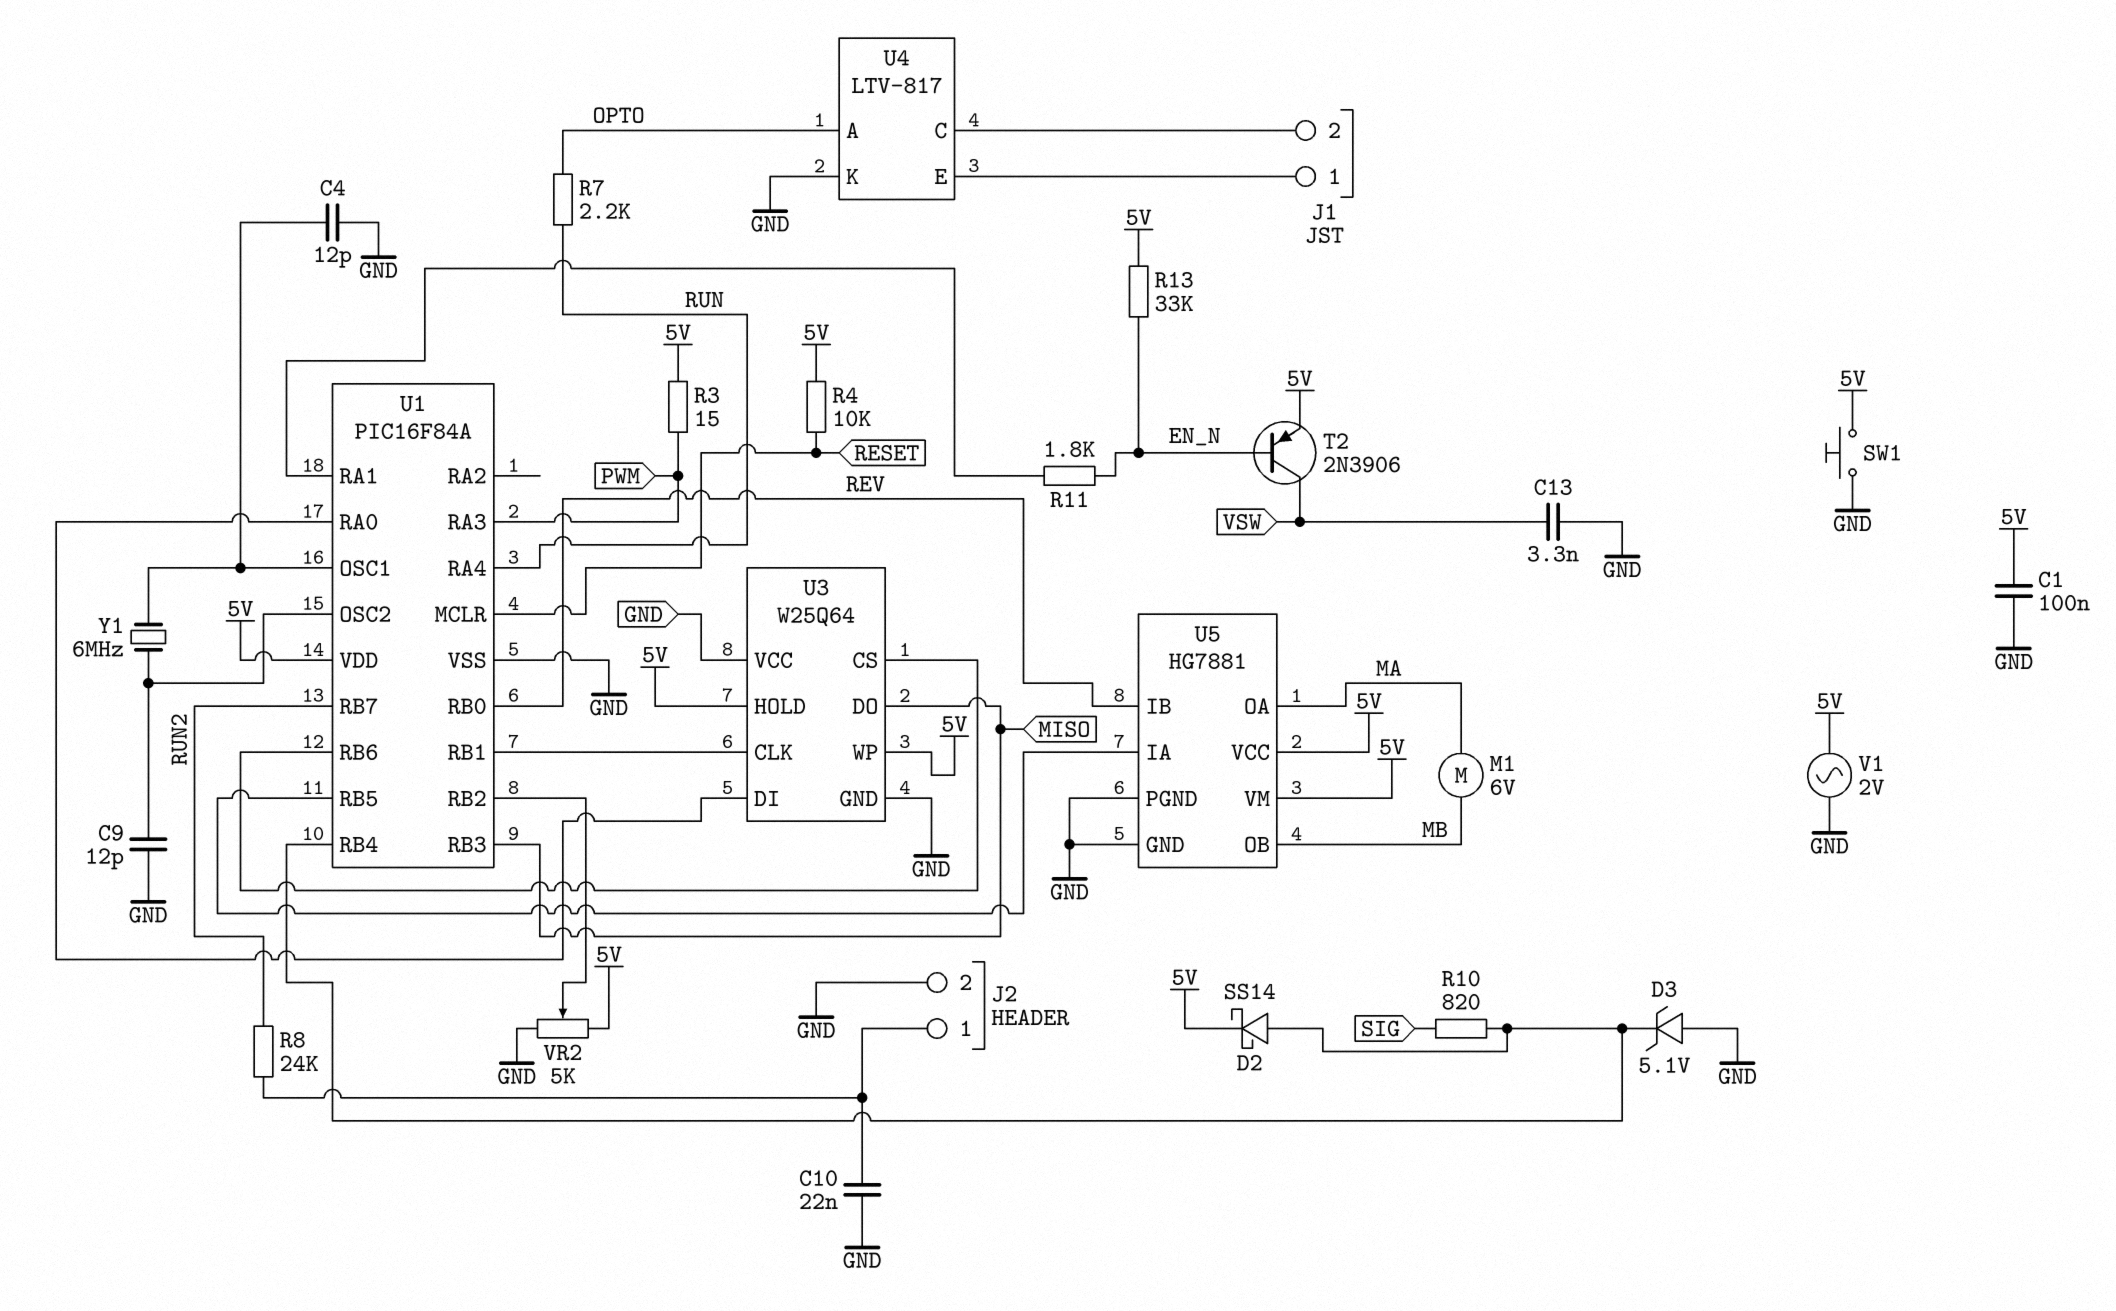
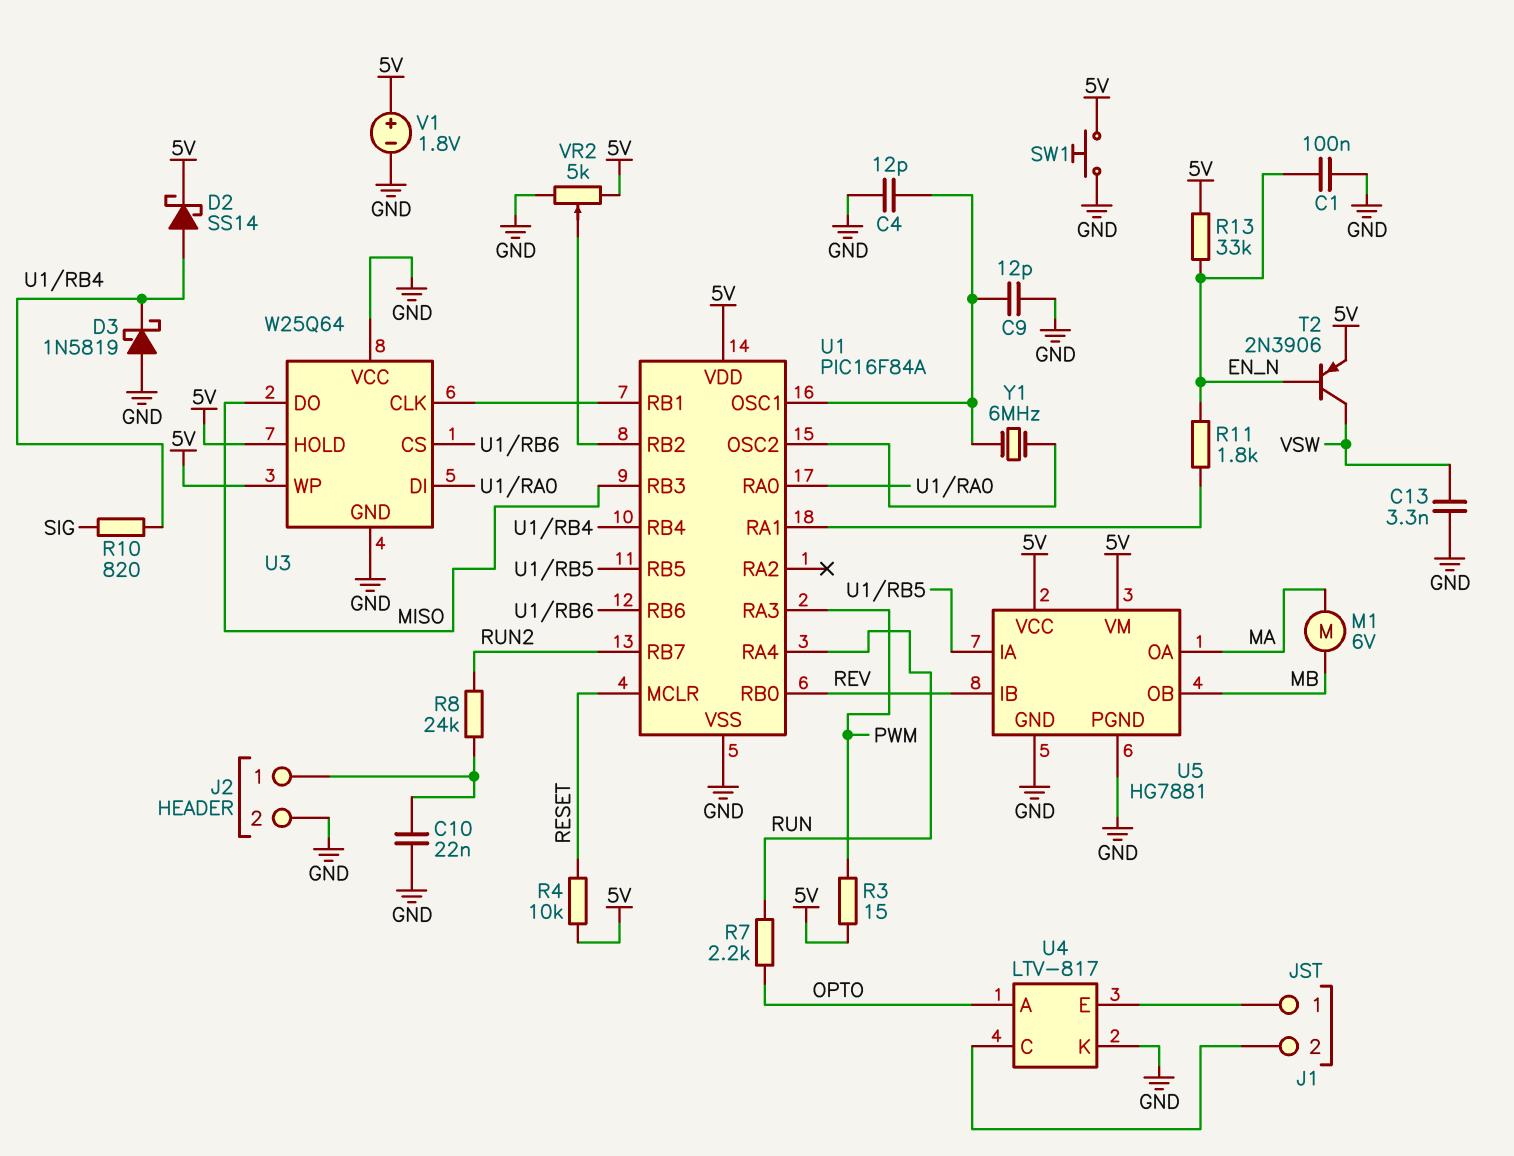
C1: 100nF (5V, GND) -> 100nF (EN_N, GND)
C9: 12pF (GND, U1/OSC2) -> 12pF (GND, U1/OSC1)
D3: zener 5.1V (A GND, K U1/RB4) -> schottky 1N5819 (A GND, K U1/RB4)
V1: AC 2V (5V, GND) -> 1.8V (plus 5V, minus GND)

